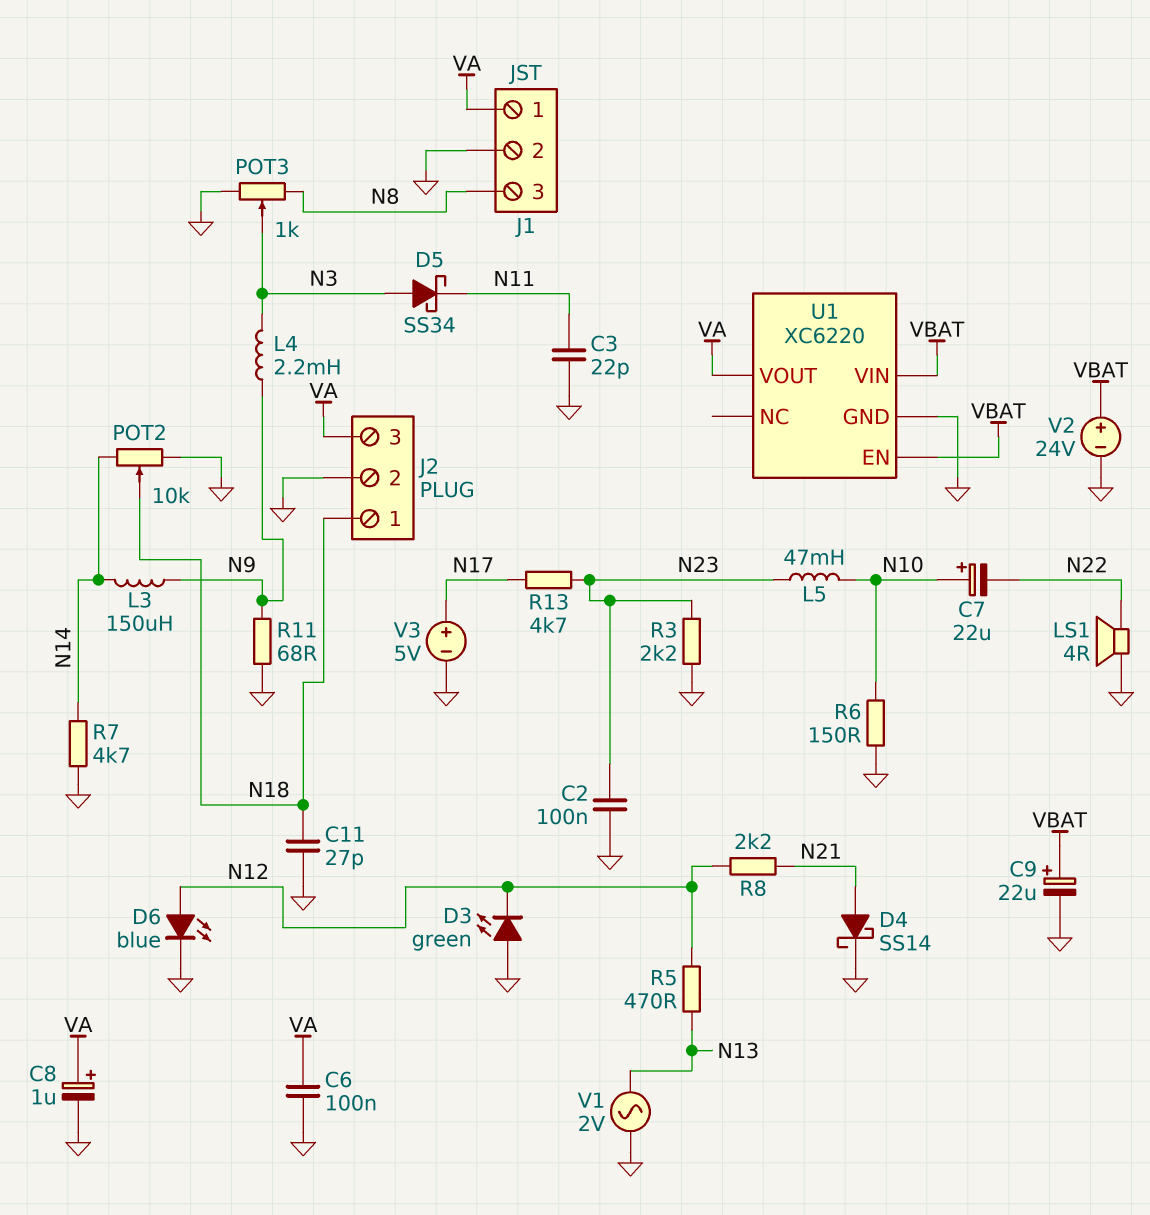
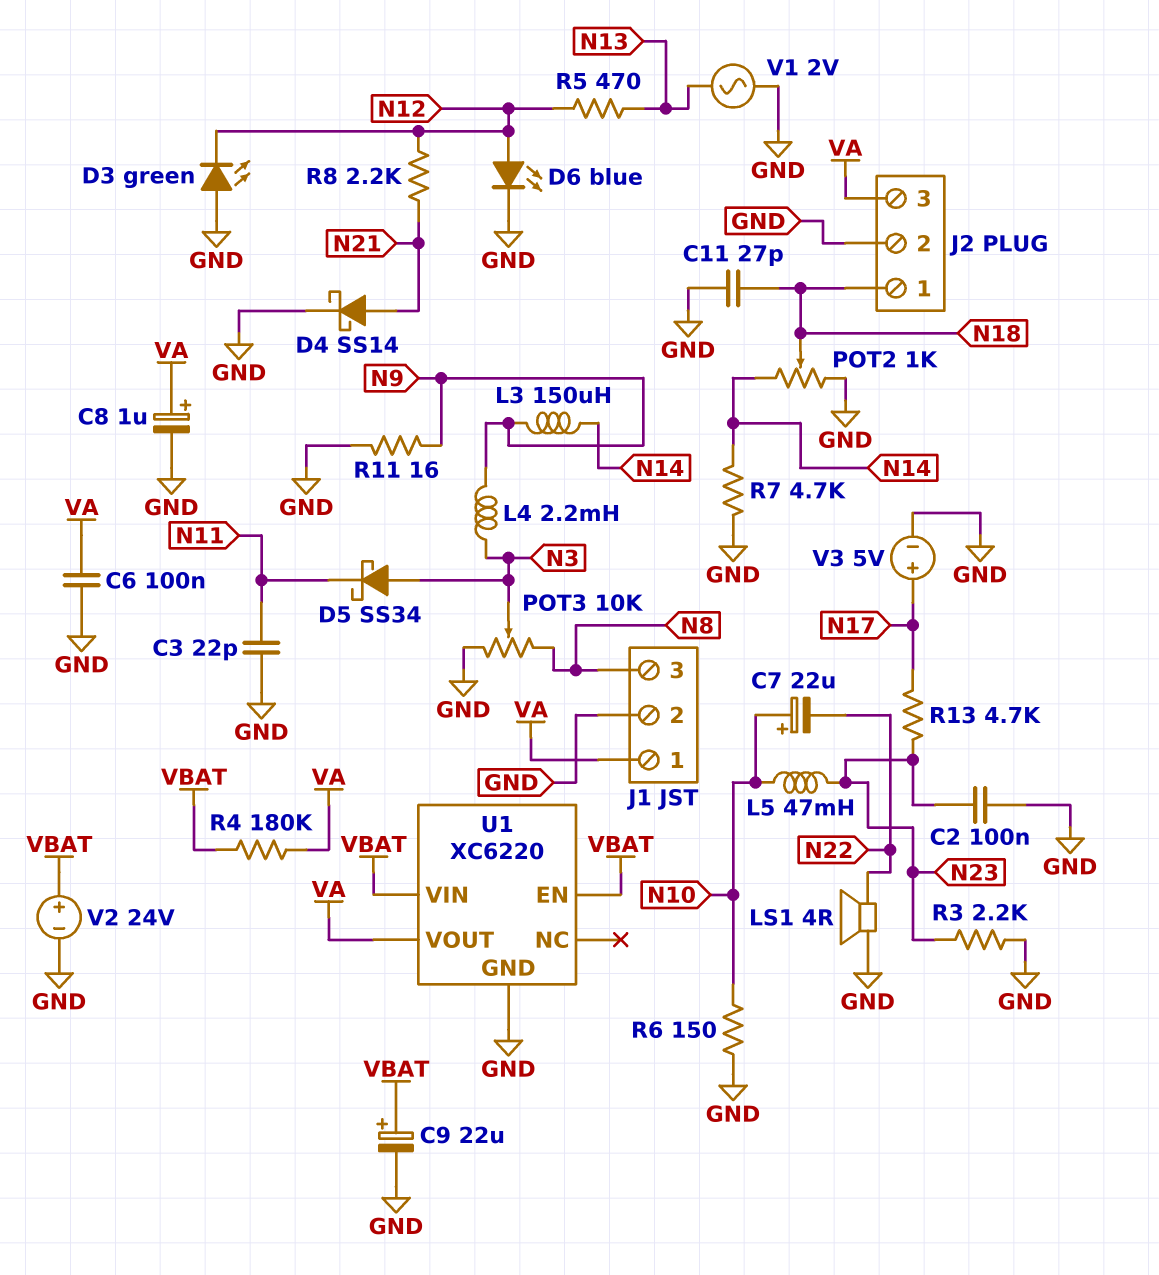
POT2: 10k (GND, N14, wiper N18) -> 1k (GND, N14, wiper N18)
POT3: 1k (GND, N8, wiper N3) -> 10k (GND, N8, wiper N3)
R4: none -> 180k (VA, VBAT)
R11: 68 (GND, N9) -> 16 (GND, N9)

